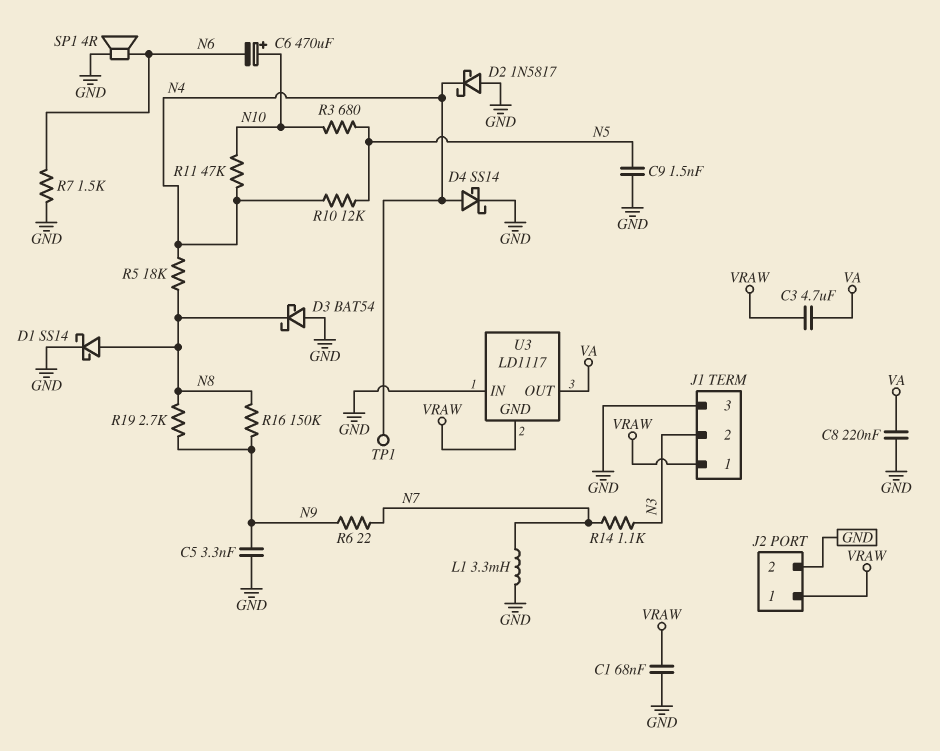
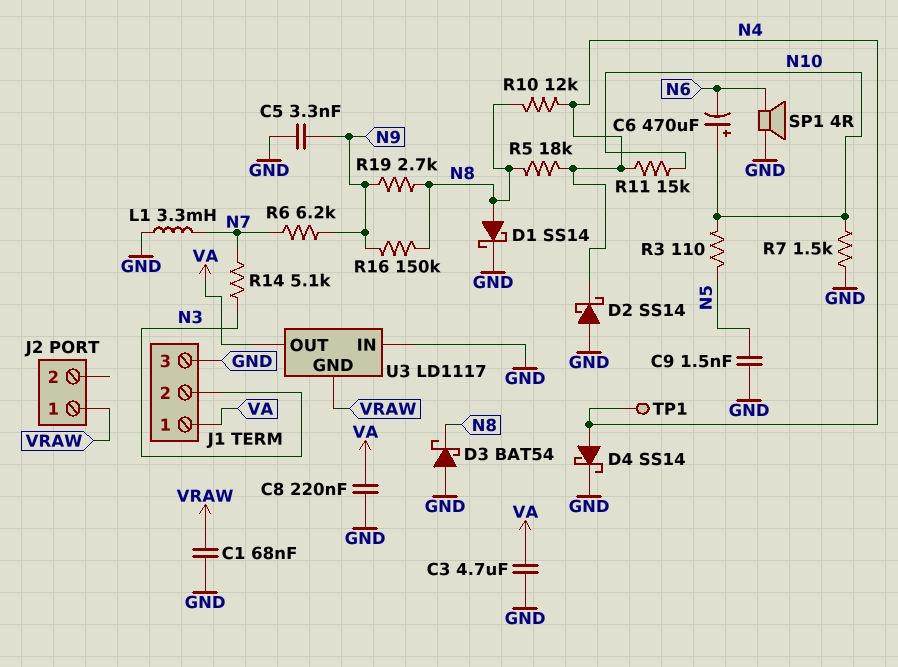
C3: 4.7uF (VA, VRAW) -> 4.7uF (GND, VA)
D2: schottky 1N5817 (A GND, K N4) -> schottky SS14 (A GND, K N4)
J1 pin 1: VRAW -> VA
J2 pin 2: GND -> none
R3: 680 (N5, N10) -> 110 (N5, N10)
R6: 22 (N7, N9) -> 6.2k (N7, N9)
R7: 1.5k (GND, N6) -> 1.5k (GND, N10)
R10: 12k (N4, N5) -> 12k (N4, N8)
R11: 47k (N4, N10) -> 15k (N4, N10)
R14: 1.1k (N3, N7) -> 5.1k (N3, N7)

